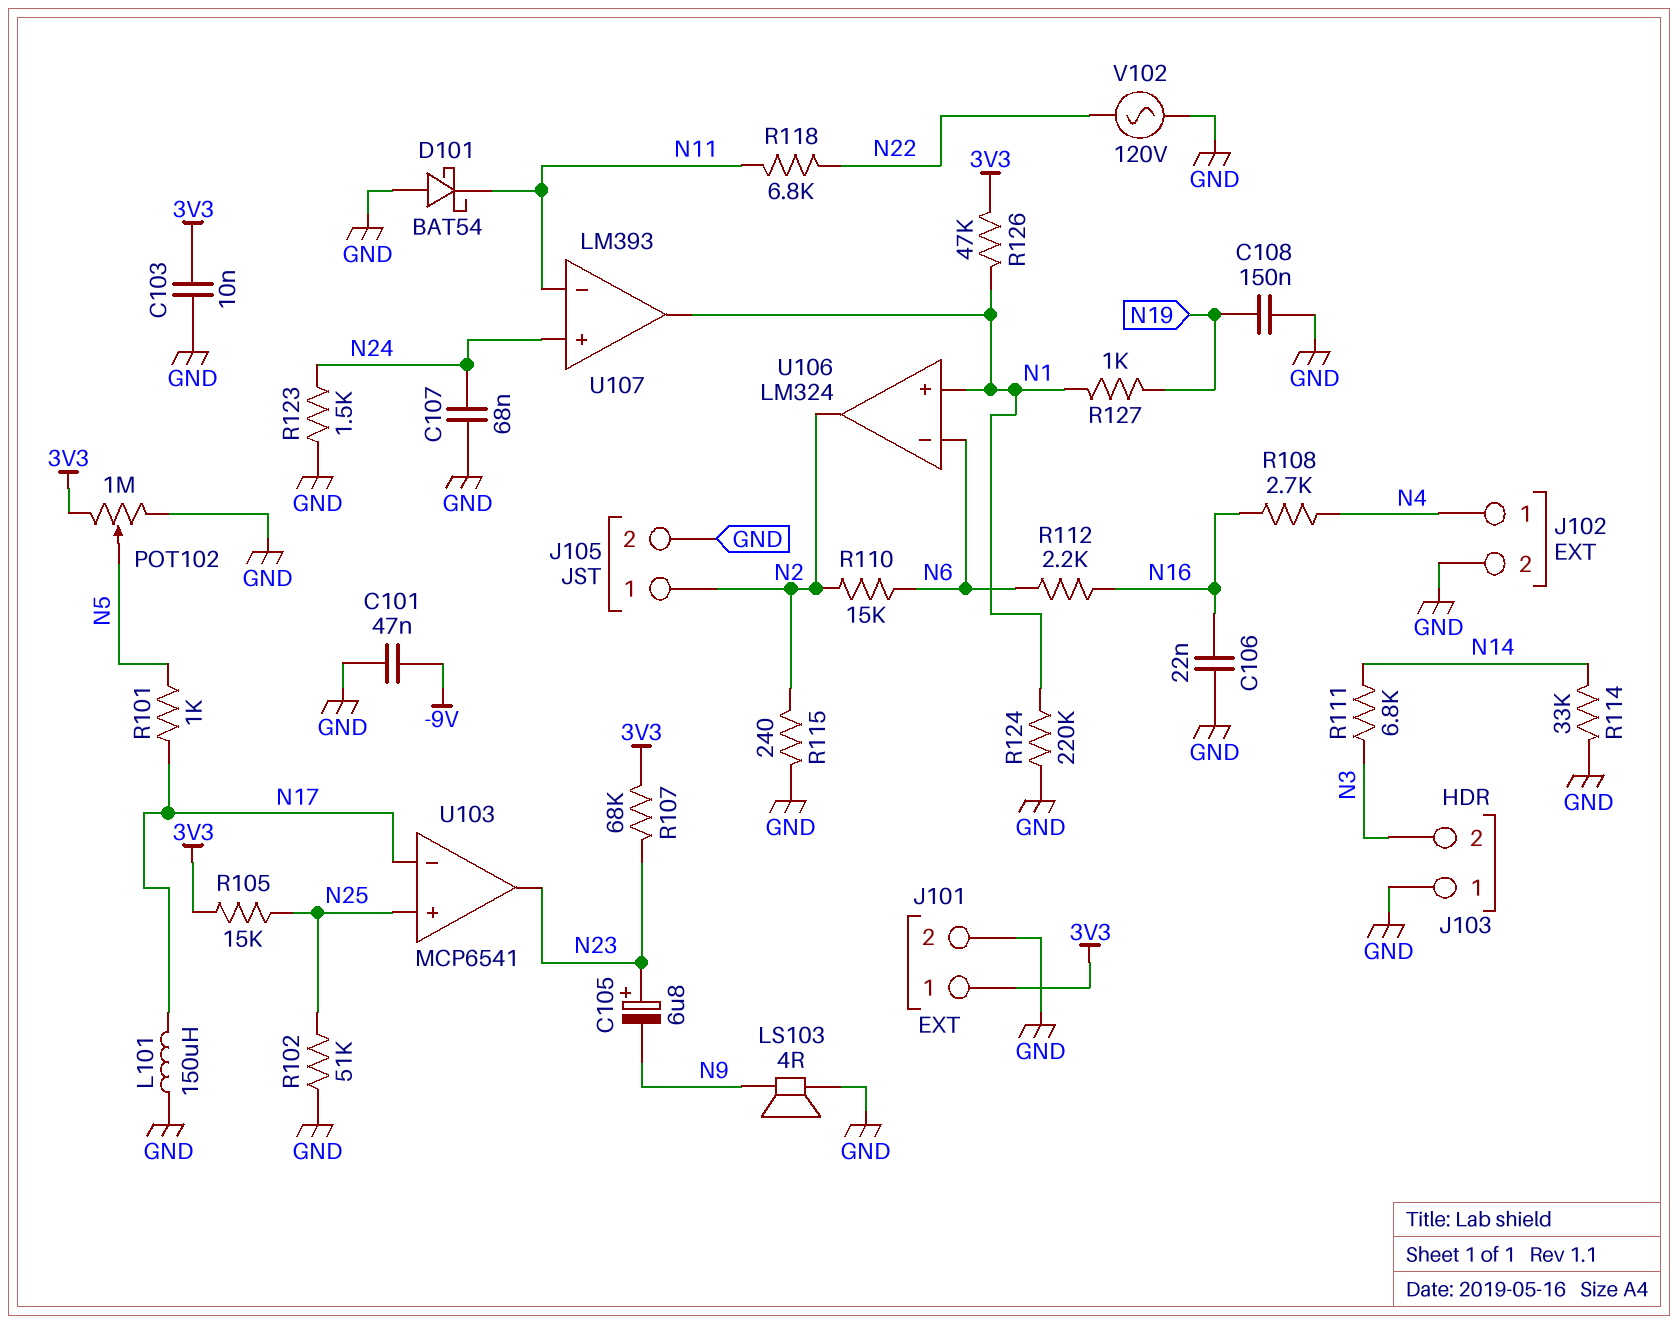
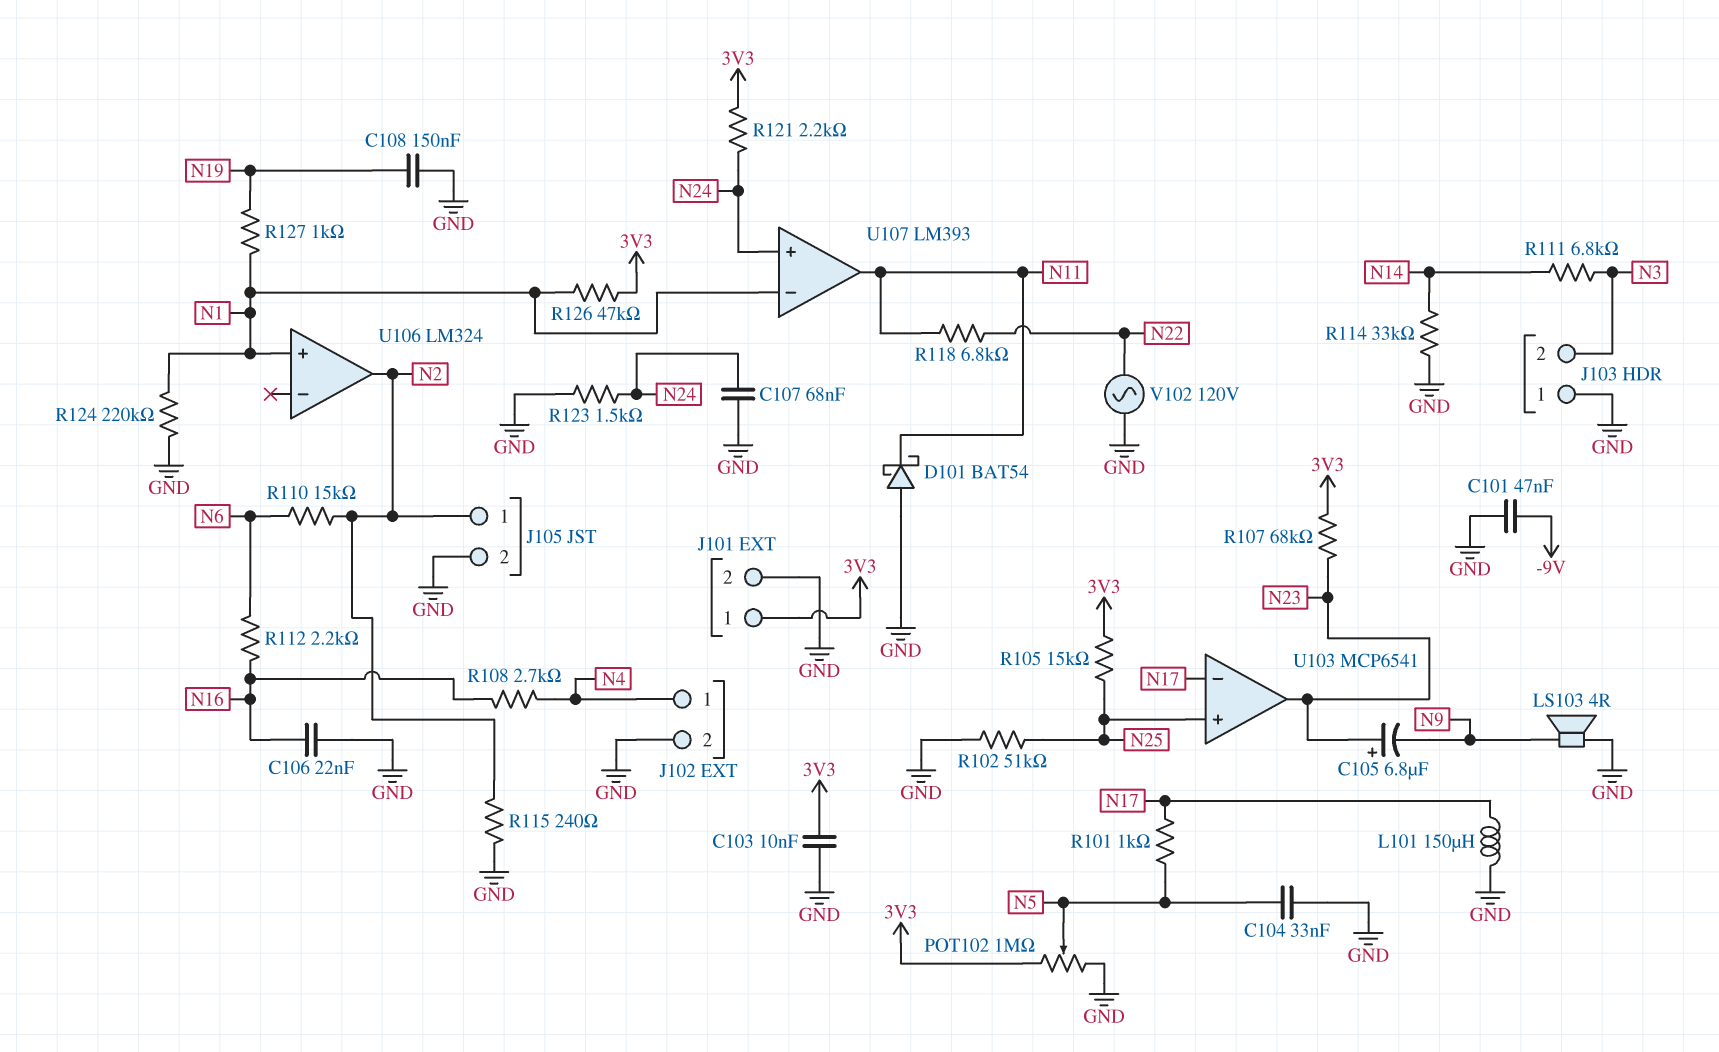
C104: none -> 33nF (GND, N5)
R121: none -> 2.2k (3V3, N24)
U106 pin in-: N6 -> none
U107 pin in-: N11 -> N1
U107 pin out: N1 -> N11

